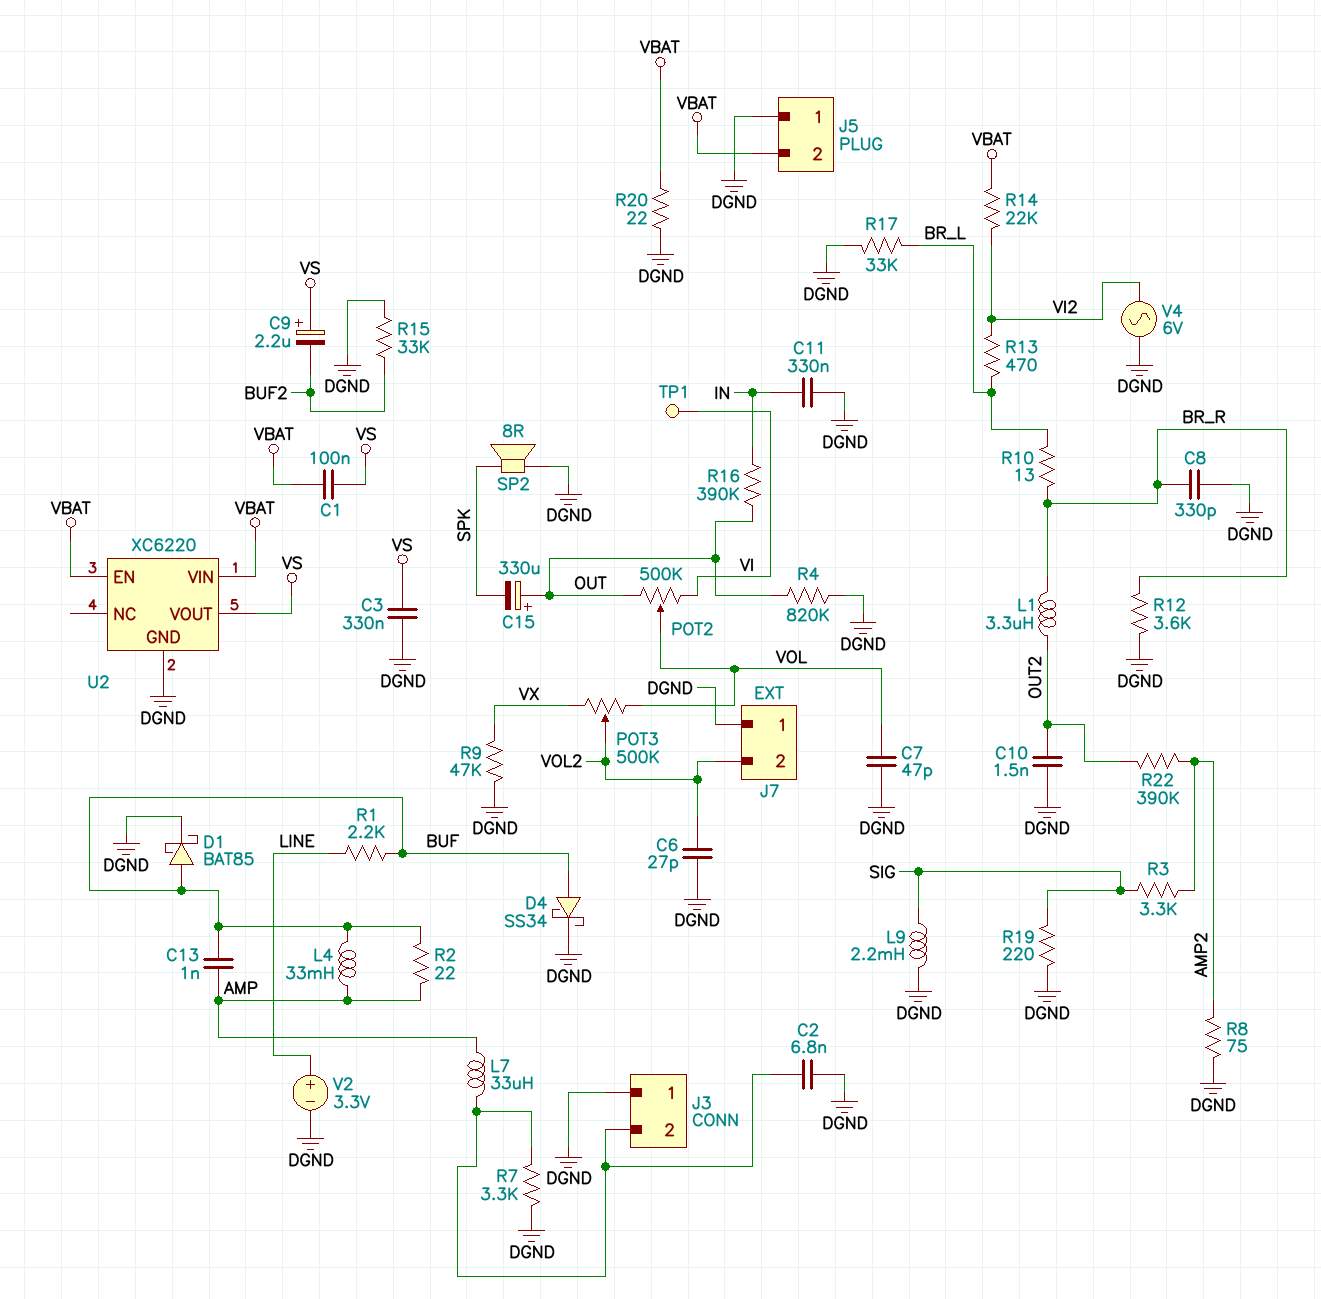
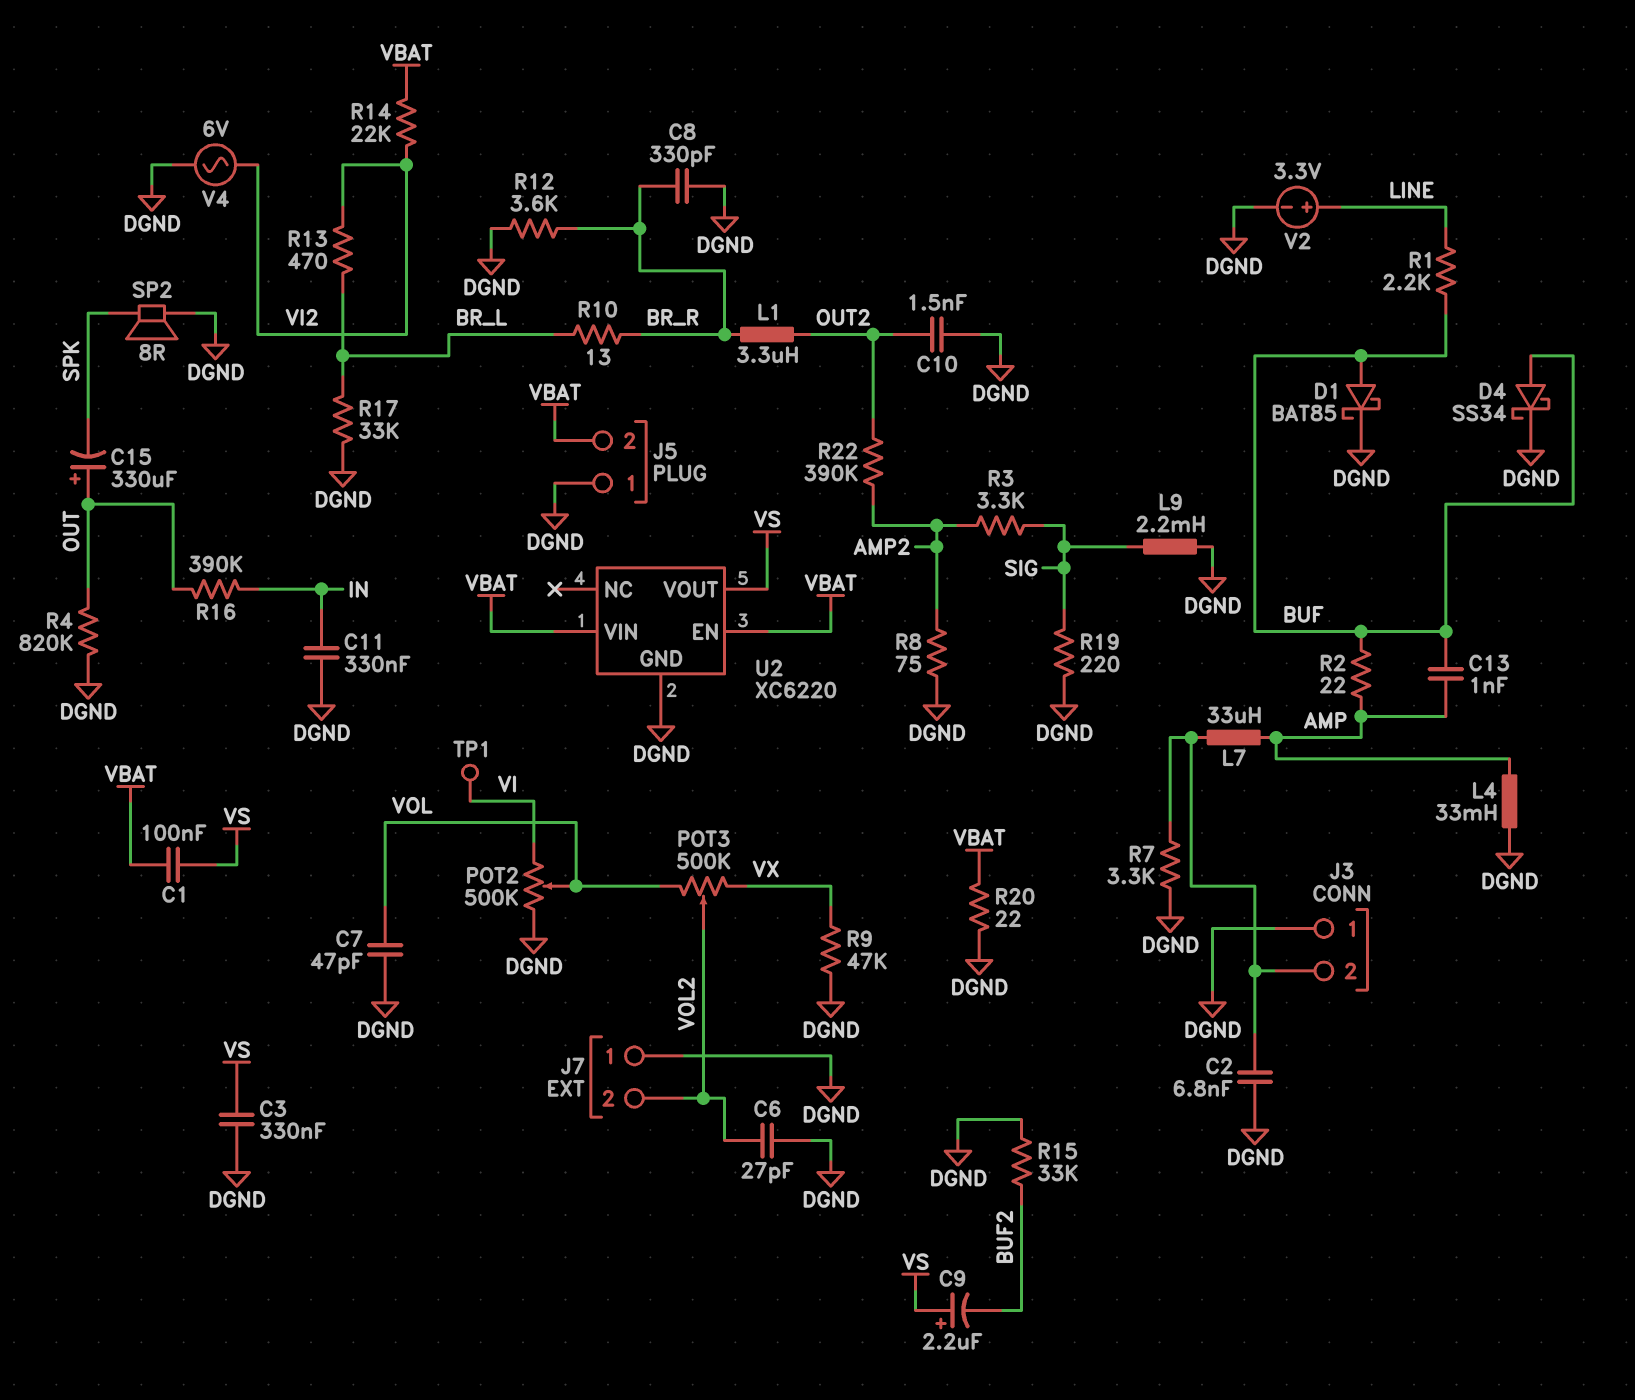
L4: 33mH (AMP, BUF) -> 33mH (AMP, DGND)
POT2: 500k (OUT, VI, wiper VOL) -> 500k (DGND, VI, wiper VOL)

